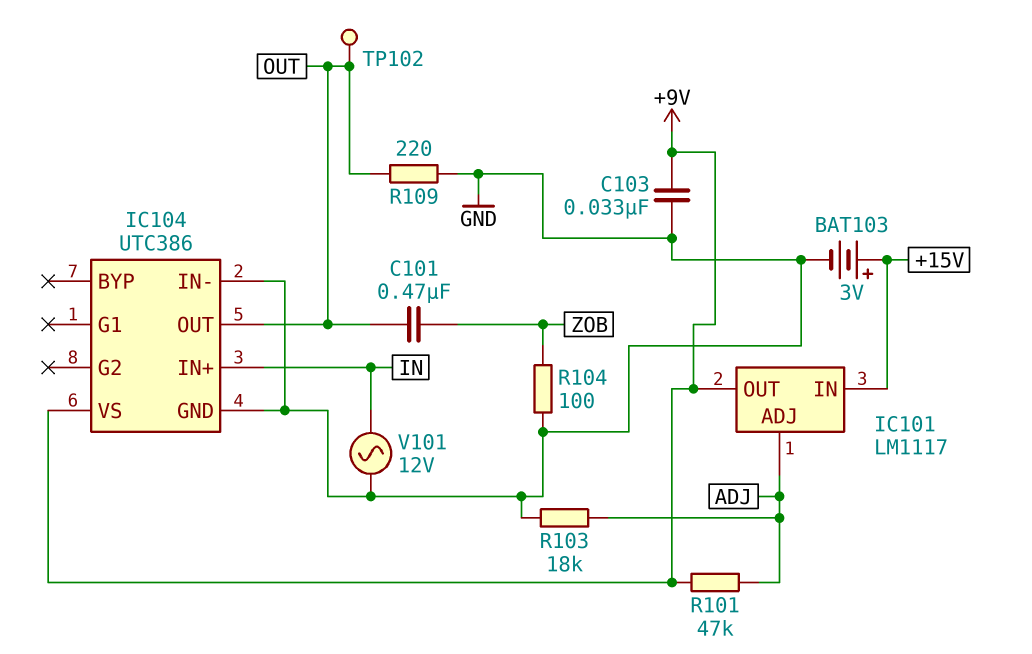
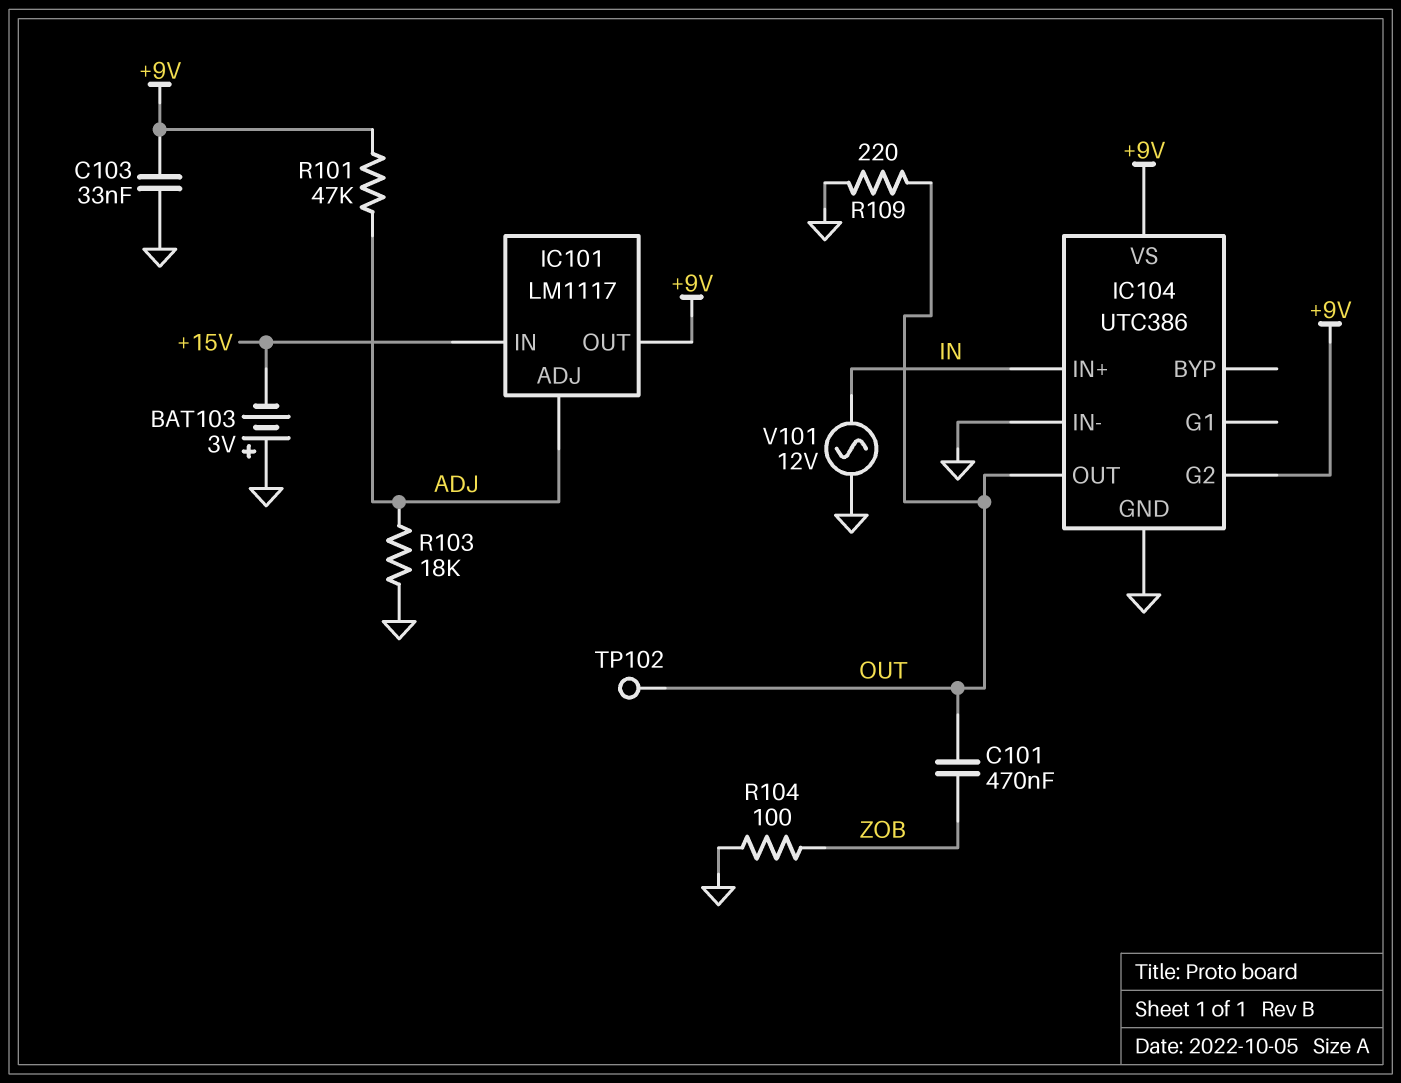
BAT103: 3V (plus +15V, minus GND) -> 3V (plus GND, minus +15V)
IC104 pin G2: none -> +9V

